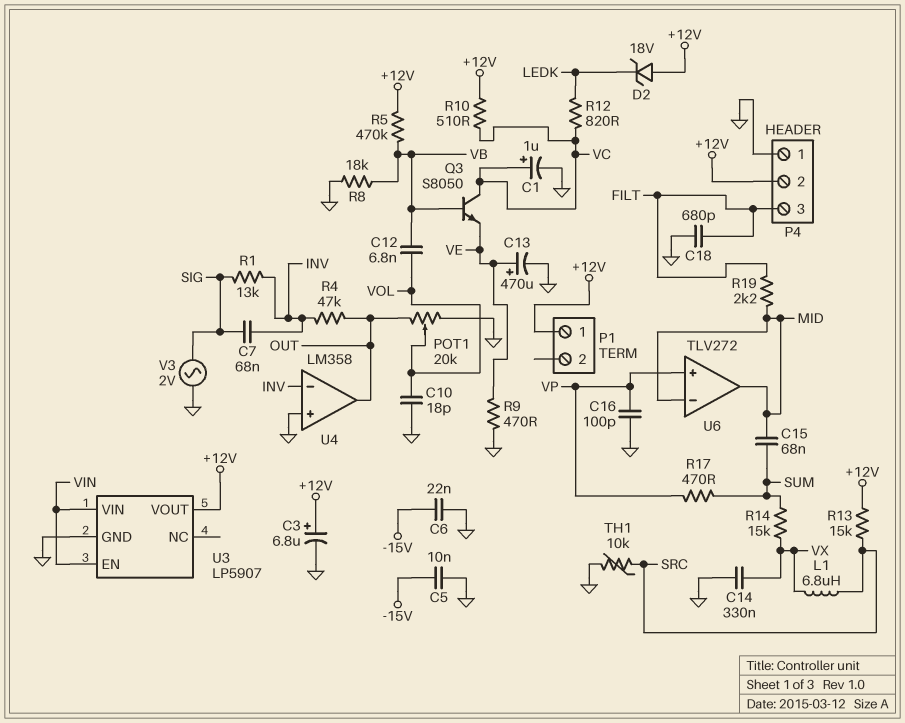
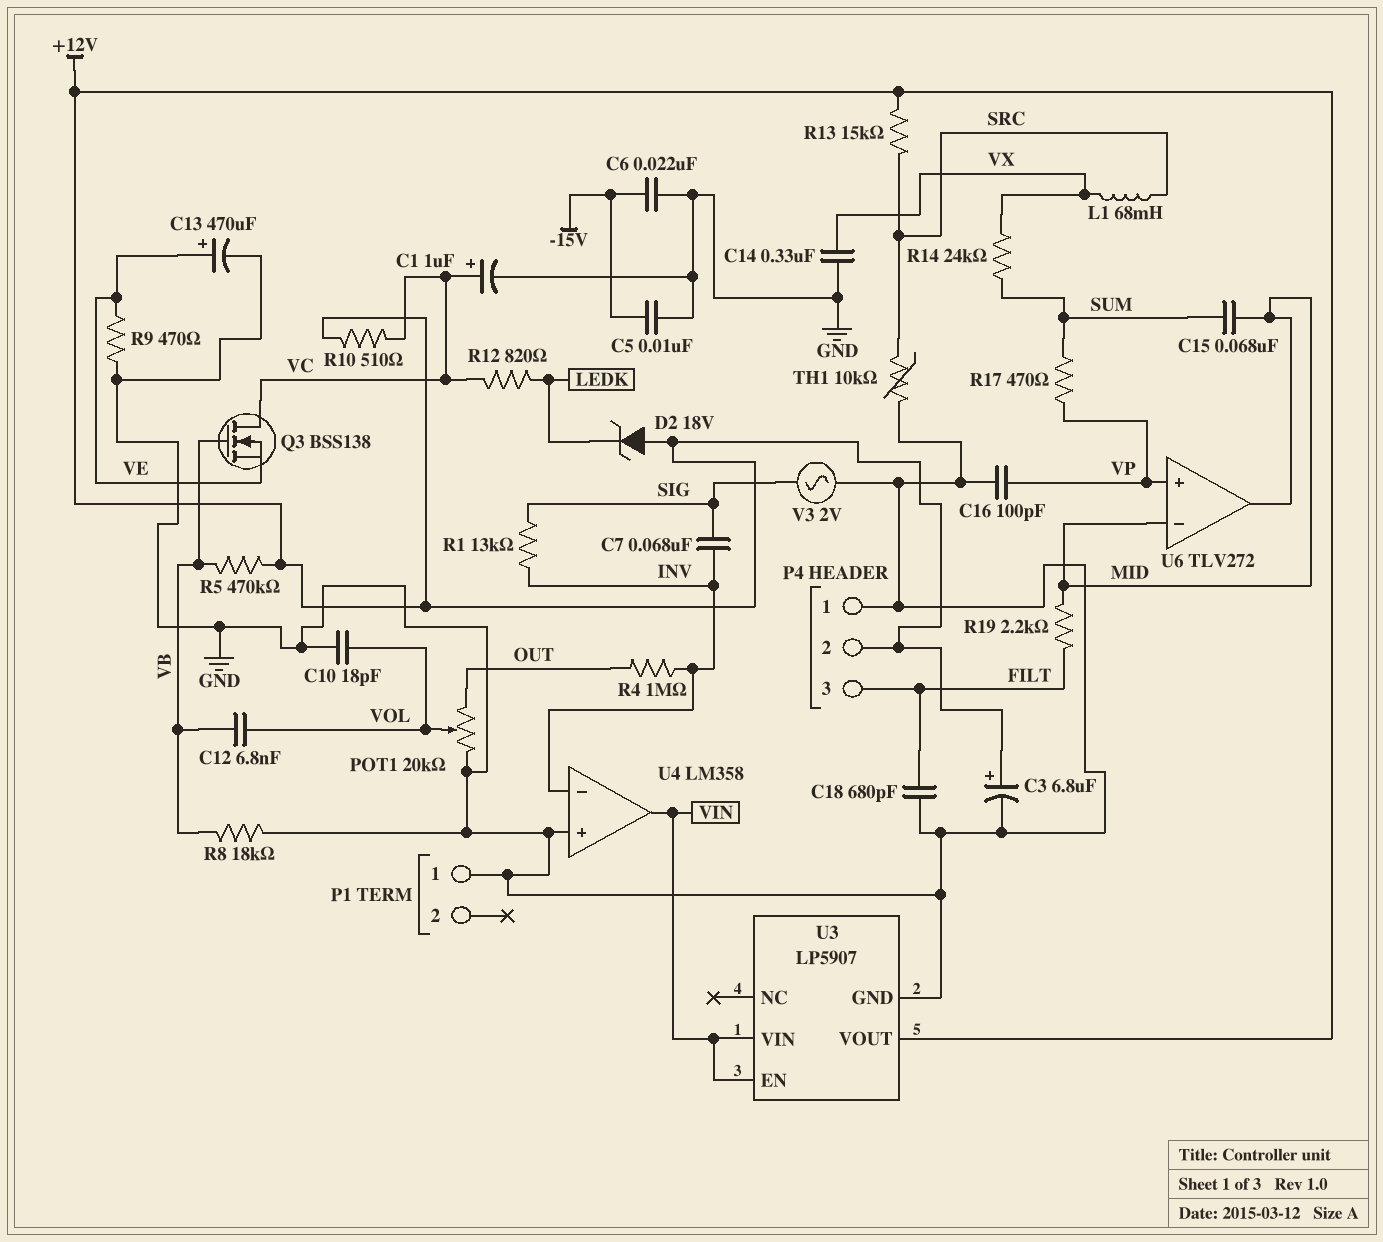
L1: 6.8uH (SRC, VX) -> 68mH (SRC, VX)
P1 pin 1: +12V -> GND
Q3: NPN S8050 (B VB, C VC, E VE) -> NMOS BSS138 (G VB, D VC, S VE)
R4: 47k (INV, OUT) -> 1M (INV, OUT)
R14: 15k (SUM, VX) -> 24k (SUM, VX)
U4 pin out: OUT -> VIN

